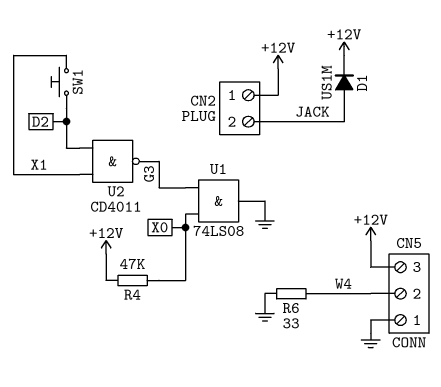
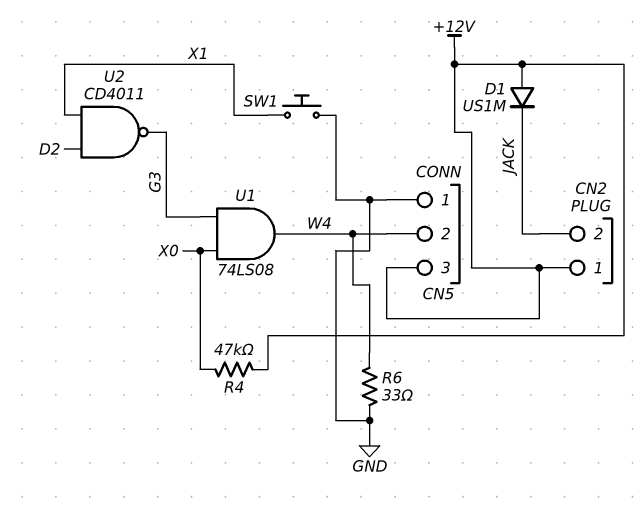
D1: diode US1M (A JACK, K +12V) -> diode US1M (A +12V, K JACK)
SW1: button (D2, X1) -> button (GND, X1)
U1: AND 74LS08 (in G3, in X0, out GND) -> AND 74LS08 (in G3, in X0, out W4)

